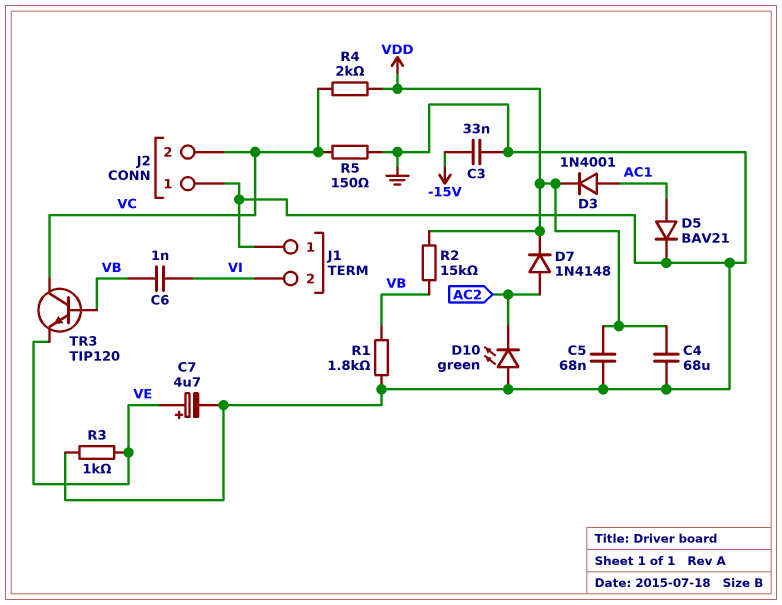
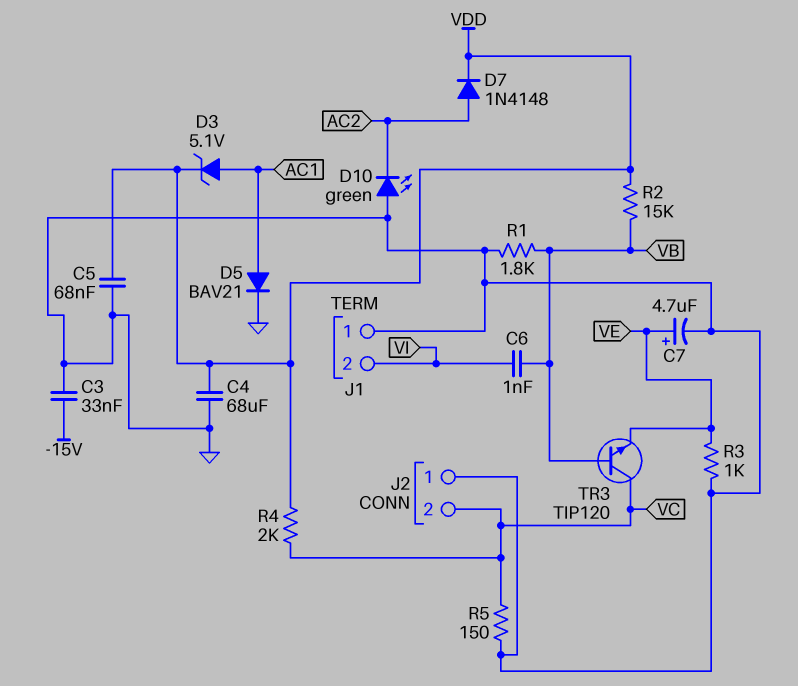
D3: diode 1N4001 (A AC1, K VDD) -> zener 5.1V (A AC1, K VDD)

